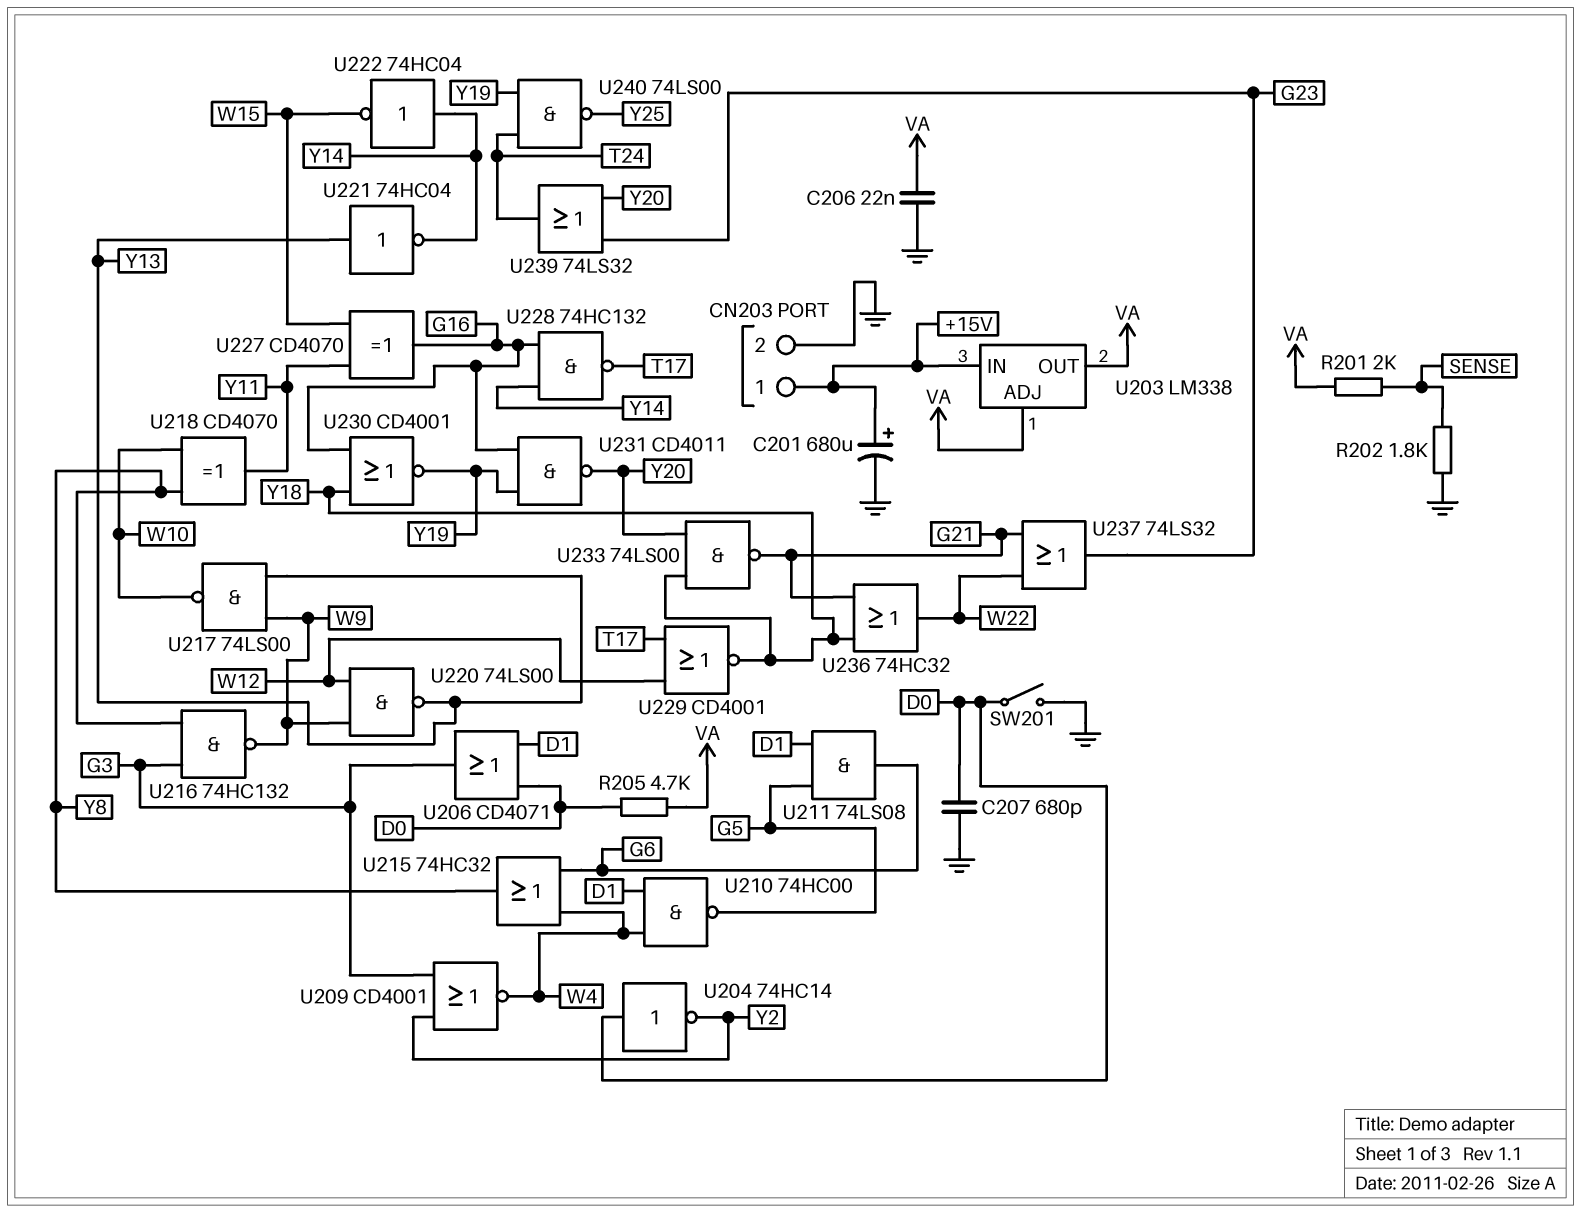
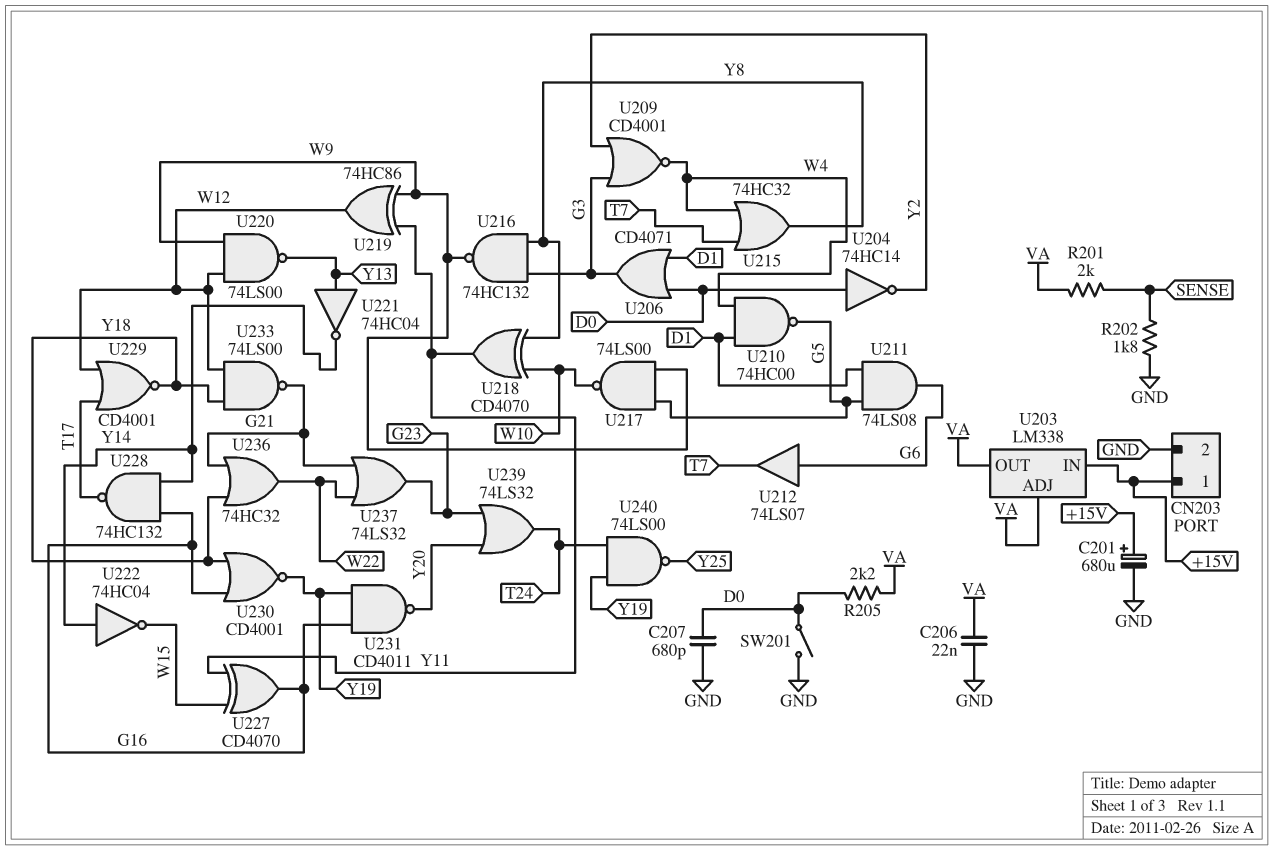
R205: 4.7k (D0, VA) -> 2.2k (D0, VA)
U212: none -> buffer 74LS07 (in G6, out T7)
U215: OR 74HC32 (in G6, in W4, out Y8) -> OR 74HC32 (in T7, in W4, out Y8)
U217: NAND 74LS00 (in W9, in Y13, out W10) -> NAND 74LS00 (in G5, in W9, out W10)
U219: none -> XOR 74HC86 (in W9, in Y11, out W12)
U233: NAND 74LS00 (in Y18, in Y20, out G21) -> NAND 74LS00 (in W12, in Y18, out G21)

